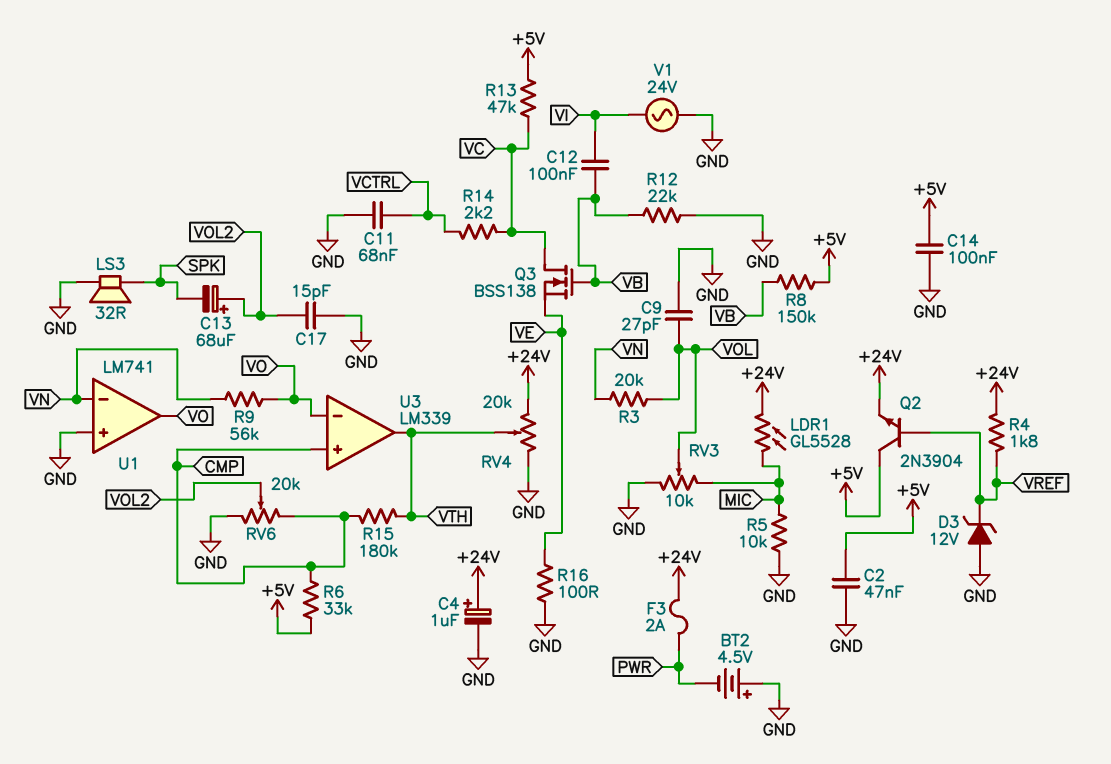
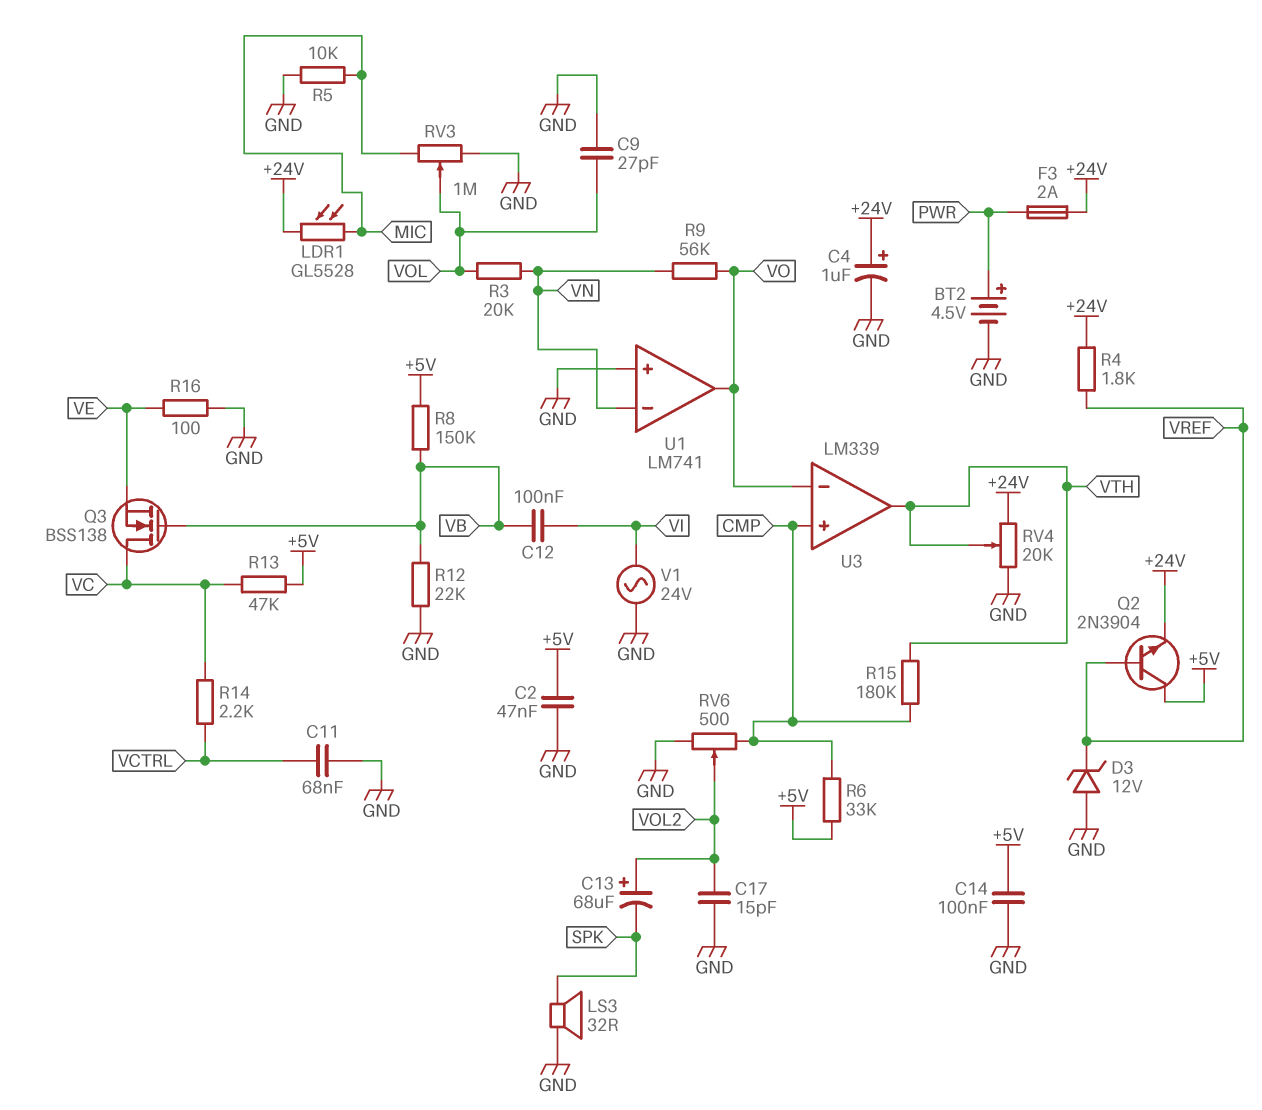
BT2: 4.5V (plus GND, minus PWR) -> 4.5V (plus PWR, minus GND)
RV3: 10k (GND, MIC, wiper VOL) -> 1M (GND, MIC, wiper VOL)
RV6: 20k (CMP, GND, wiper VOL2) -> 500 (CMP, GND, wiper VOL2)

